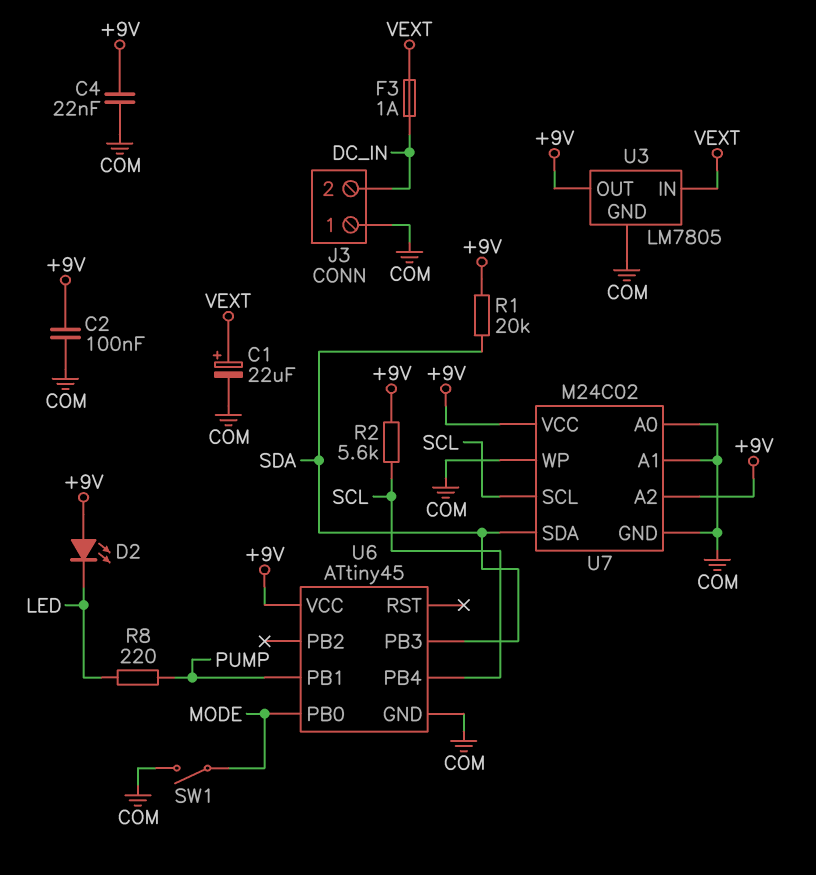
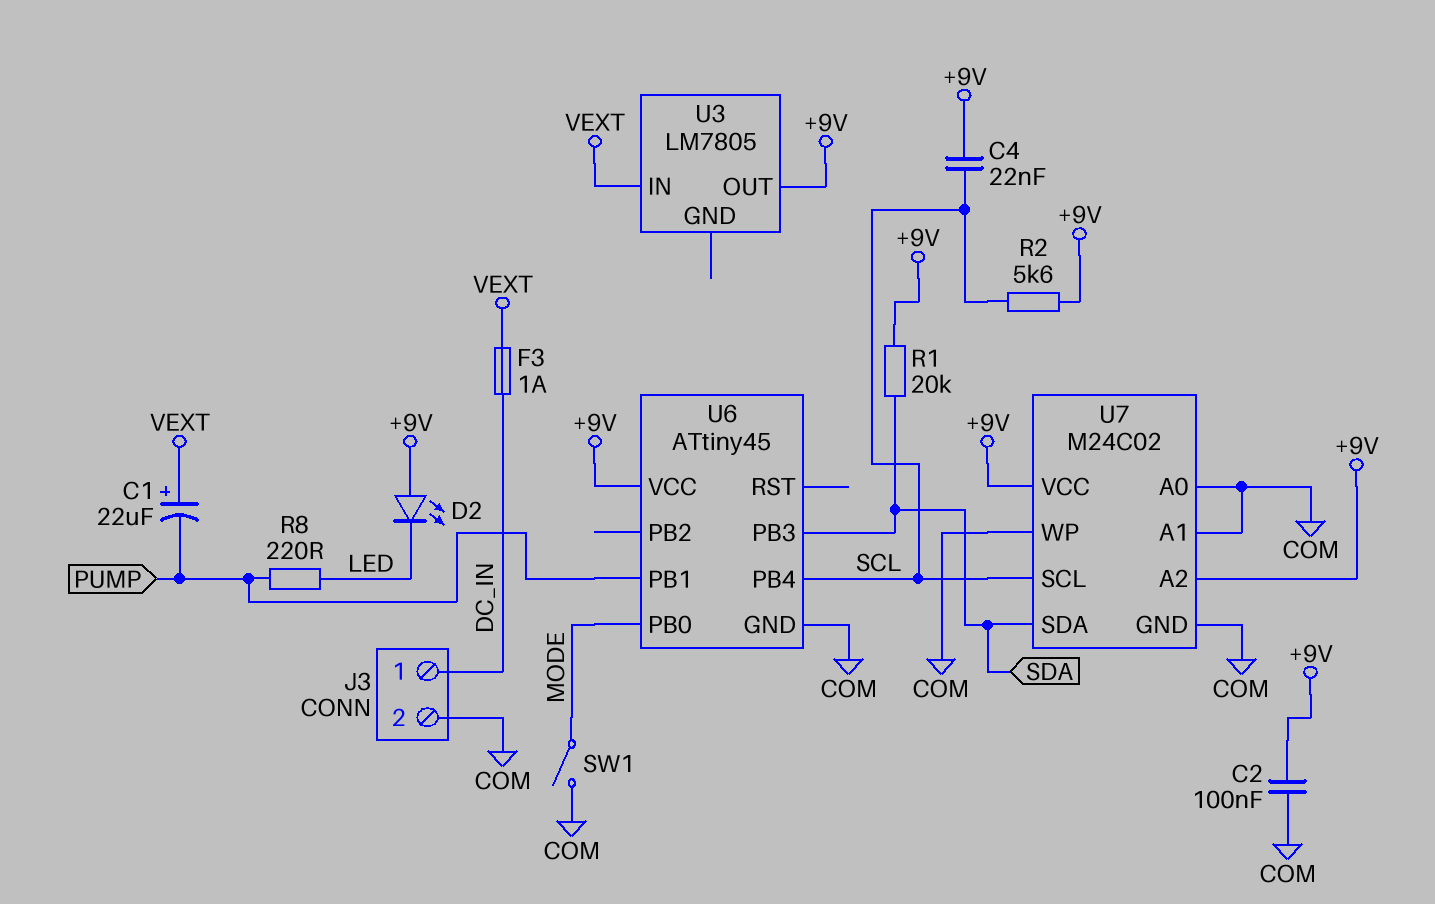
C1: 22uF (plus VEXT, minus COM) -> 22uF (plus VEXT, minus PUMP)
C4: 22nF (+9V, COM) -> 22nF (+9V, SCL)
J3 pin 1: COM -> DC_IN
J3 pin 2: DC_IN -> COM
U3 pin GND: COM -> none

